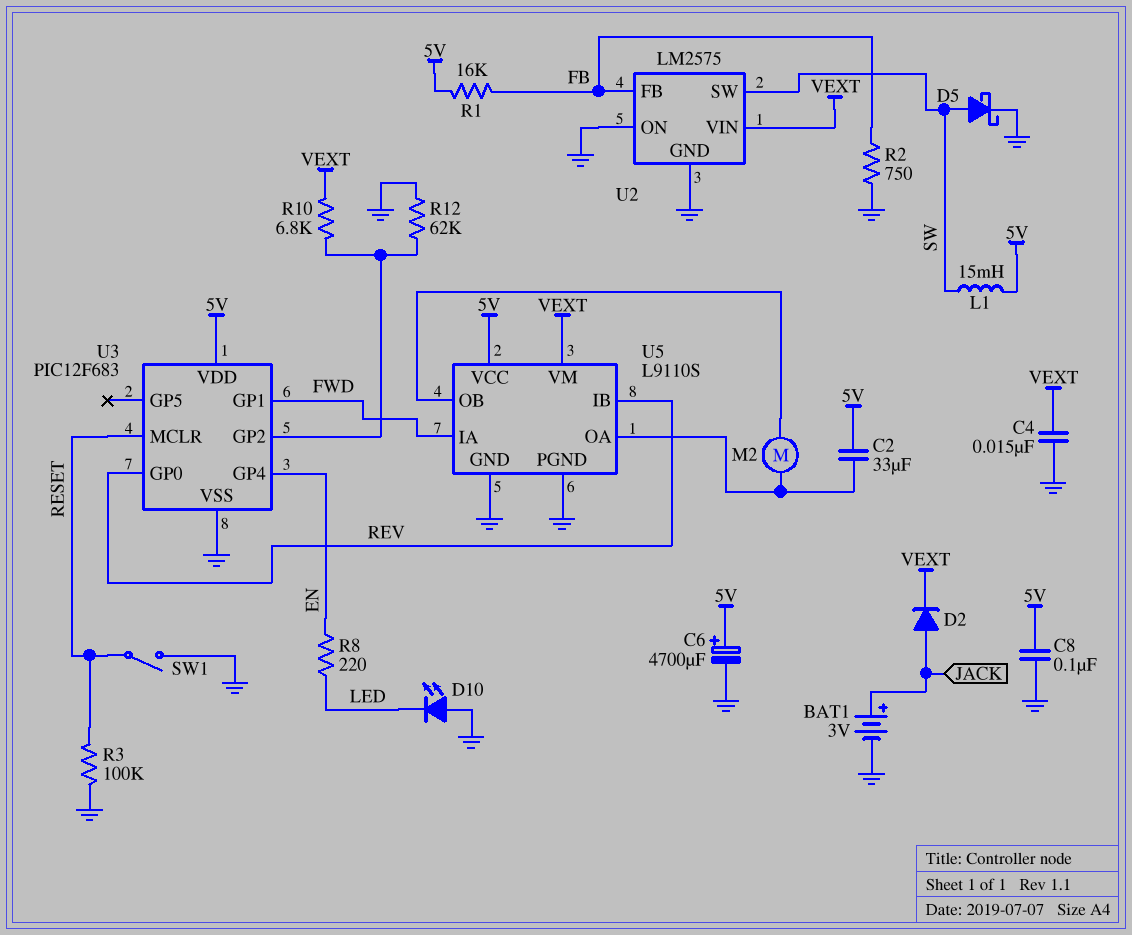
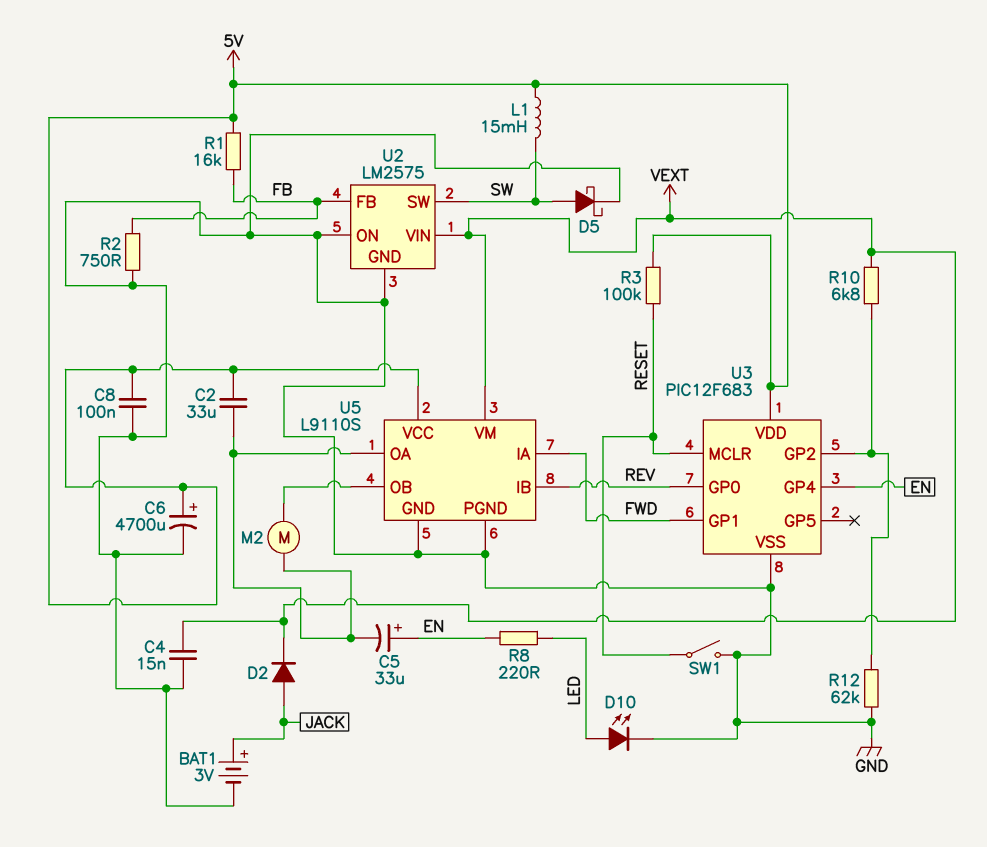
C5: none -> 33uF (plus EN, minus U5/OA)
D10: LED (A GND, K LED) -> LED (A LED, K GND)
R3: 100k (GND, RESET) -> 100k (5V, RESET)

